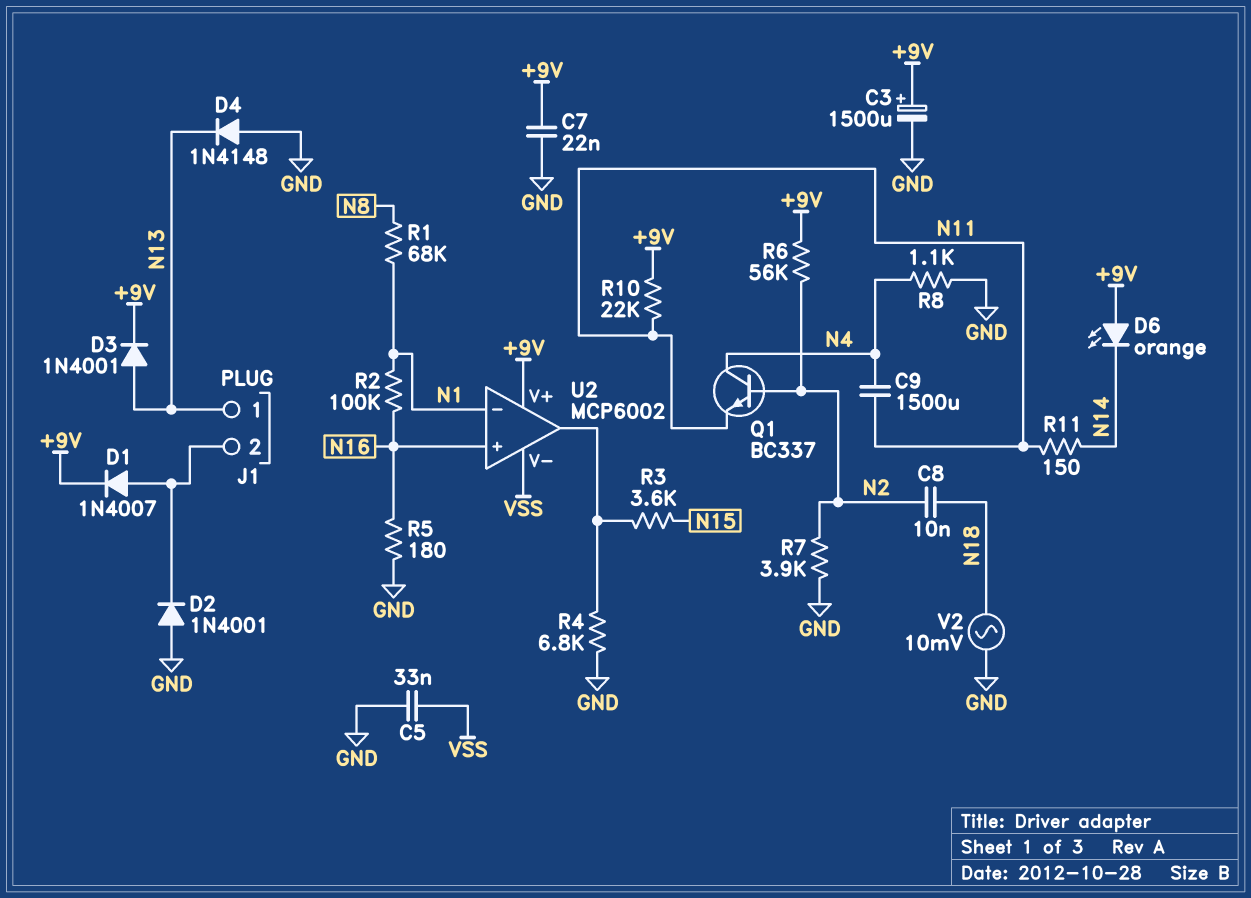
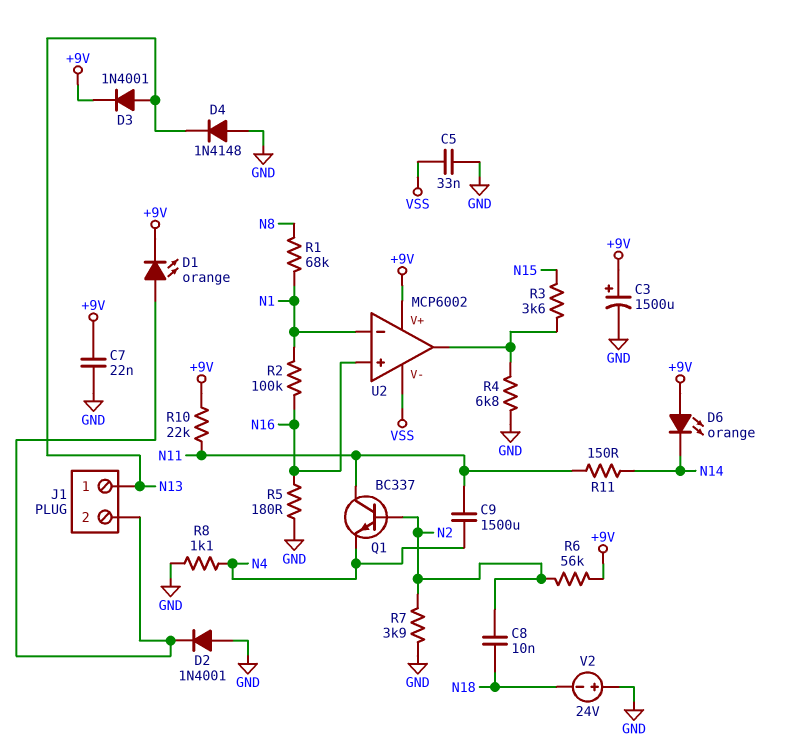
D1: diode 1N4007 (A J1/2, K +9V) -> LED orange (A J1/2, K +9V)
Q1: NPN BC337 (B N2, C N4, E N11) -> NPN BC337 (B N2, C N11, E N4)
V2: AC 10mV (GND, N18) -> 24V (plus GND, minus N18)

